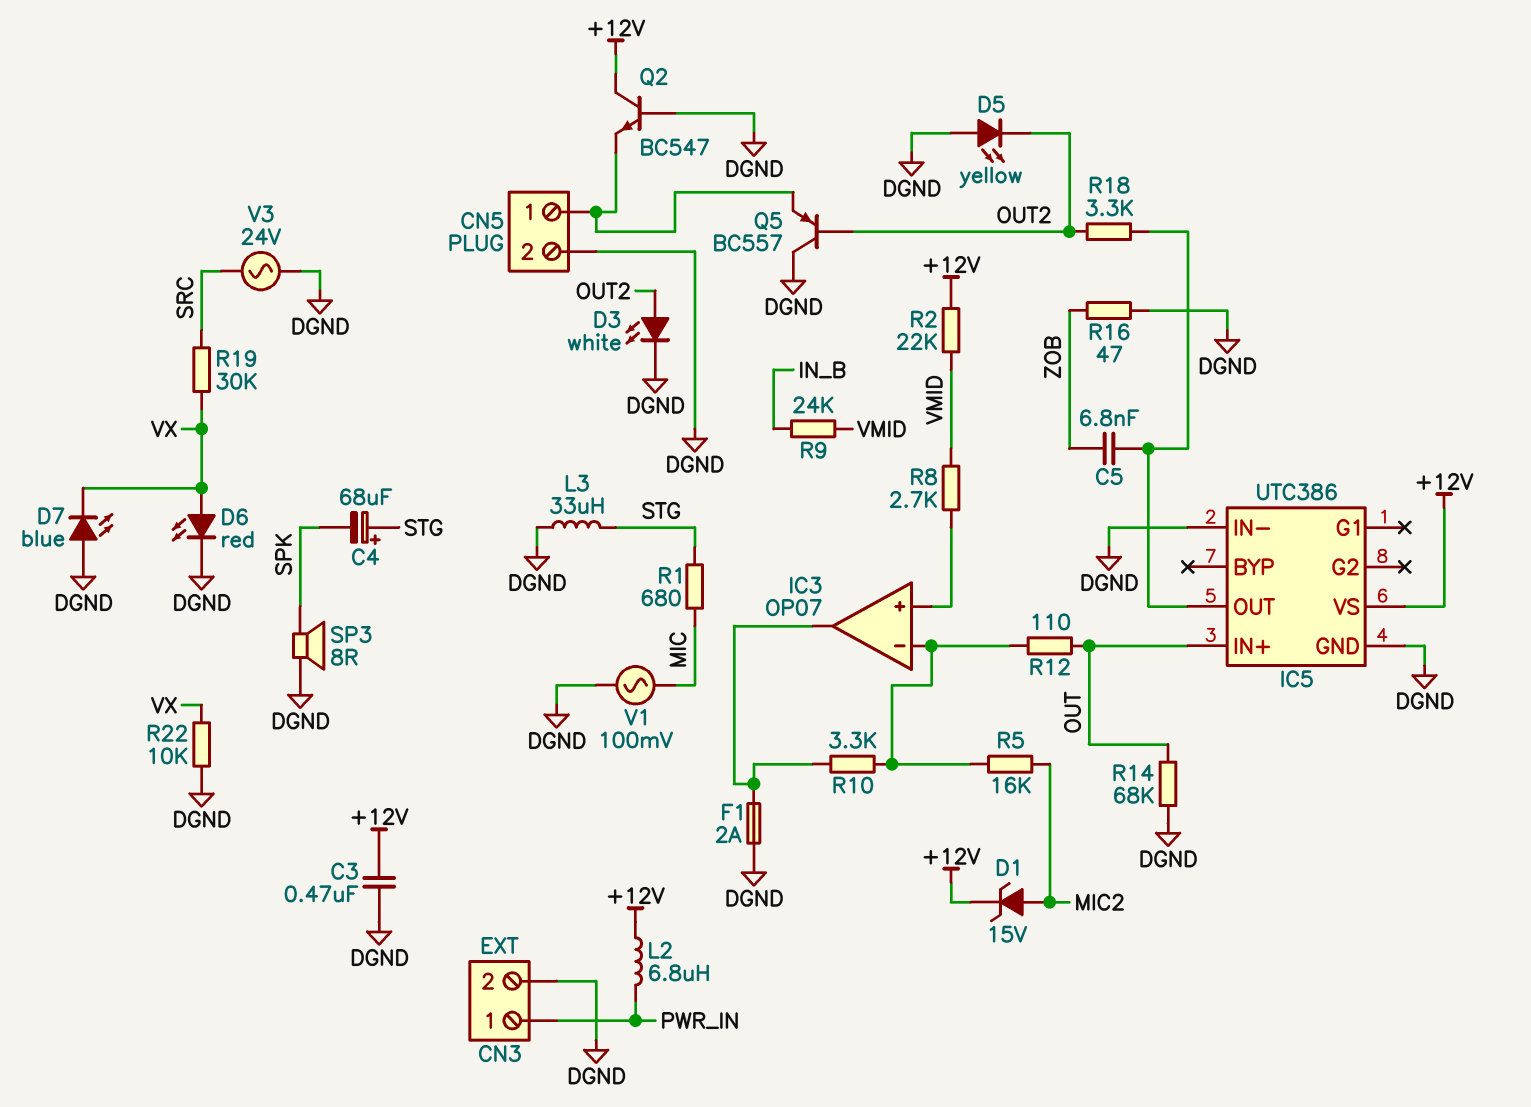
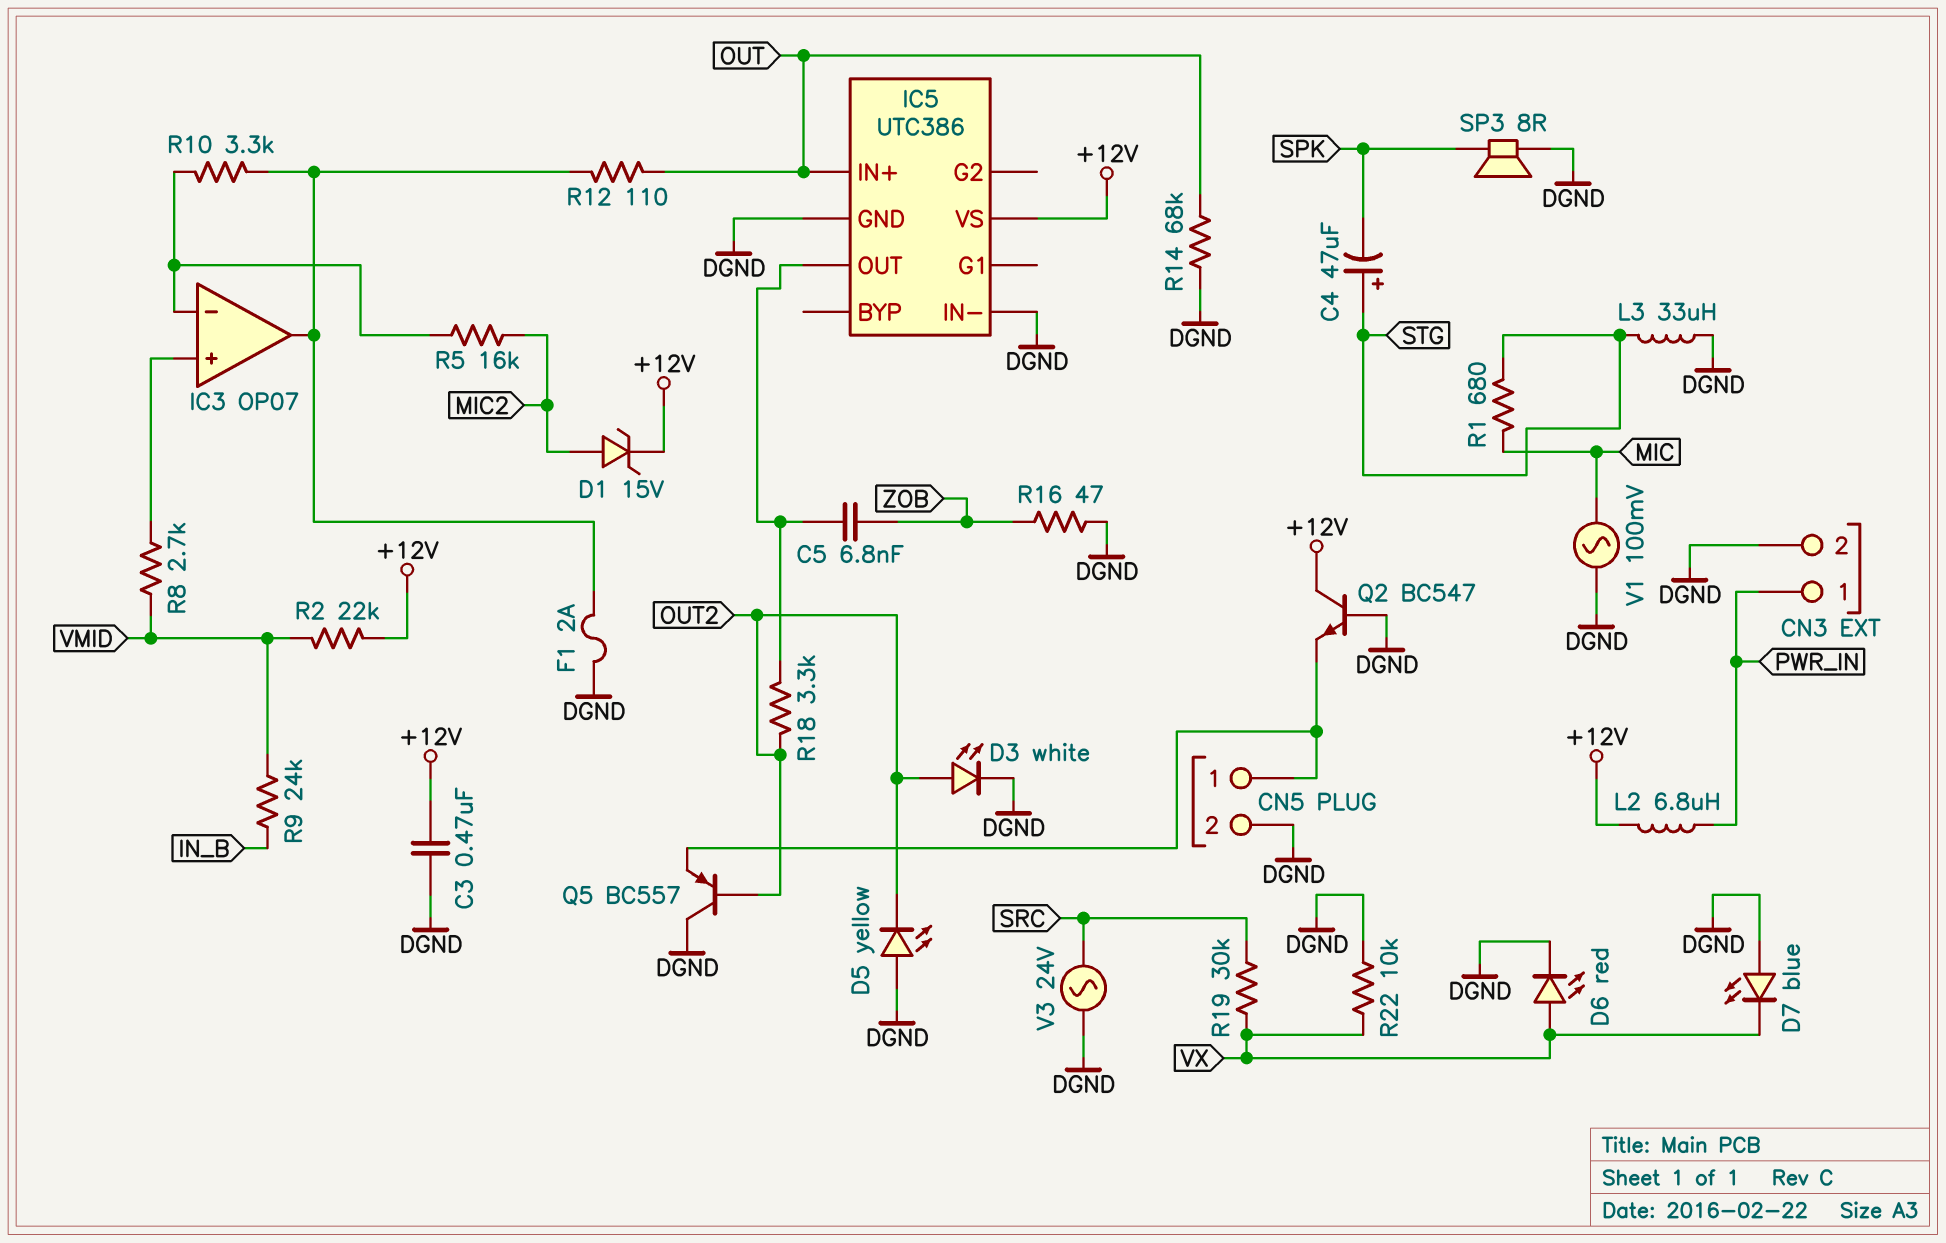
C4: 68uF (plus STG, minus SPK) -> 47uF (plus STG, minus SPK)
R12: 110 (IC3/in-, OUT) -> 110 (IC3/out, OUT)

